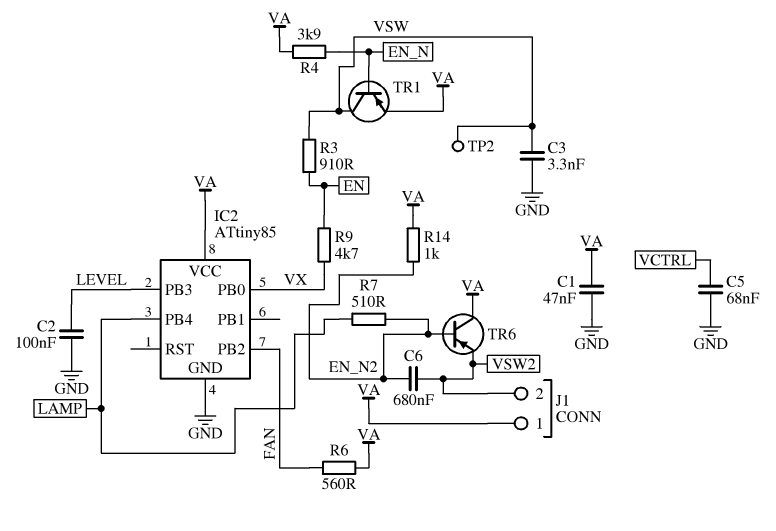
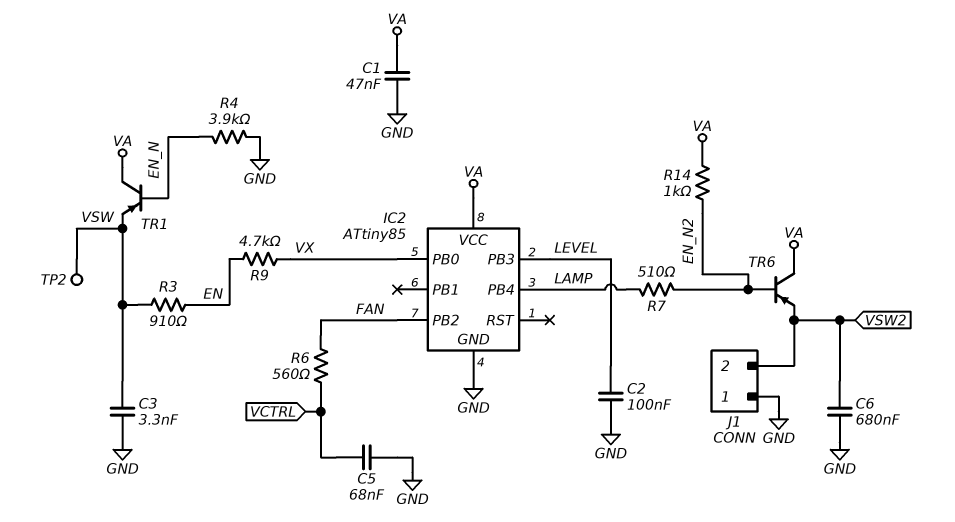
C6: 680nF (EN_N2, VSW2) -> 680nF (GND, VSW2)
J1 pin 1: VA -> GND
R4: 3.9k (EN_N, VA) -> 3.9k (EN_N, GND)
R6: 560 (FAN, VA) -> 560 (FAN, VCTRL)
TR1: PNP (B EN_N, C VSW, E VA) -> PNP (B EN_N, C VA, E VSW)

